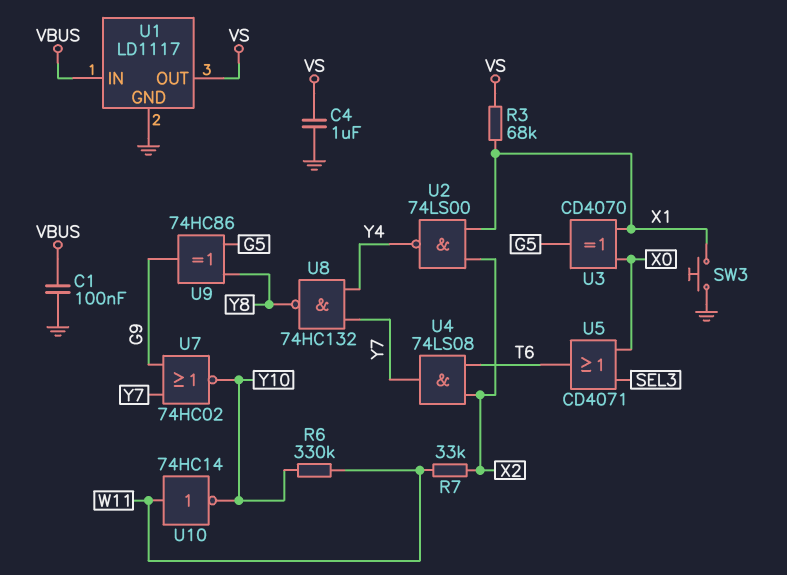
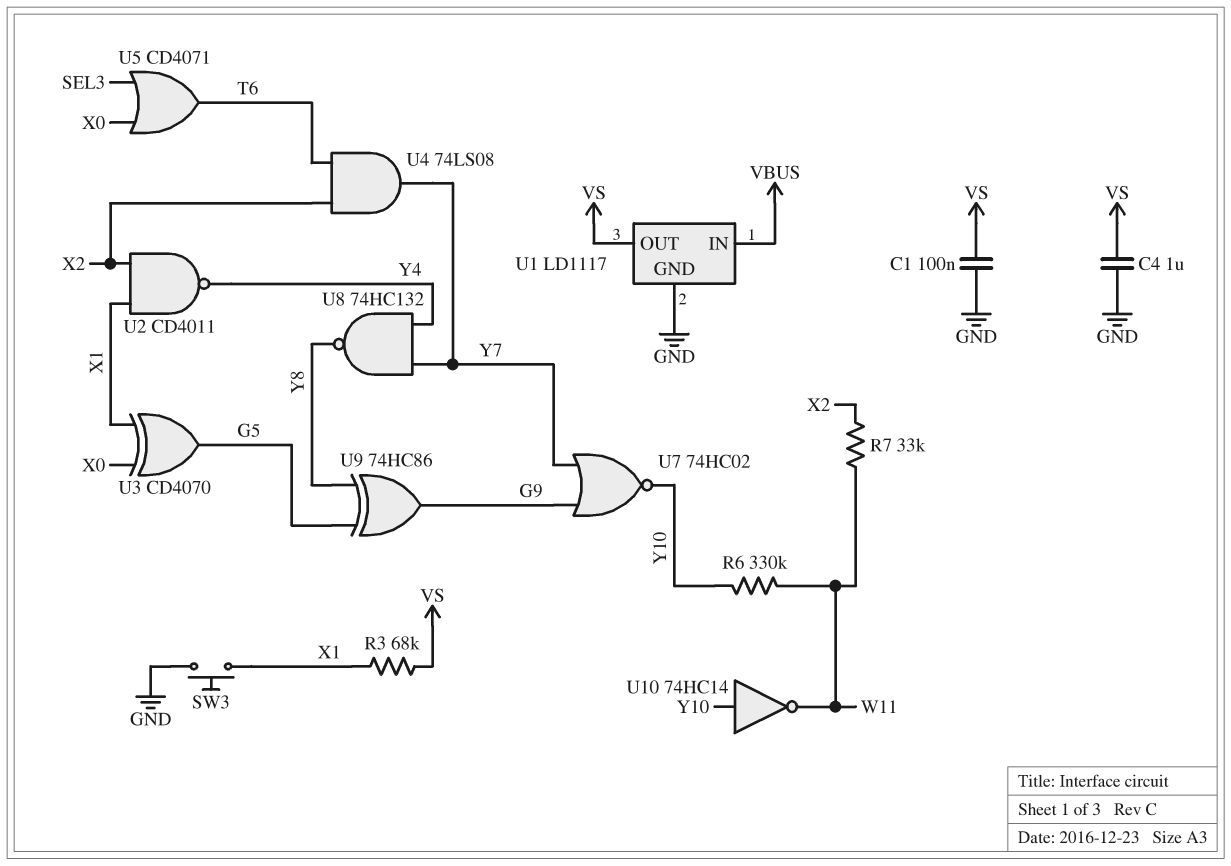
C1: 100nF (GND, VBUS) -> 100nF (GND, VS)
U2: NAND 74LS00 (in X1, in X2, out Y4) -> NAND CD4011 (in X1, in X2, out Y4)
U10: NOT 74HC14 (in W11, out Y10) -> NOT 74HC14 (in Y10, out W11)

